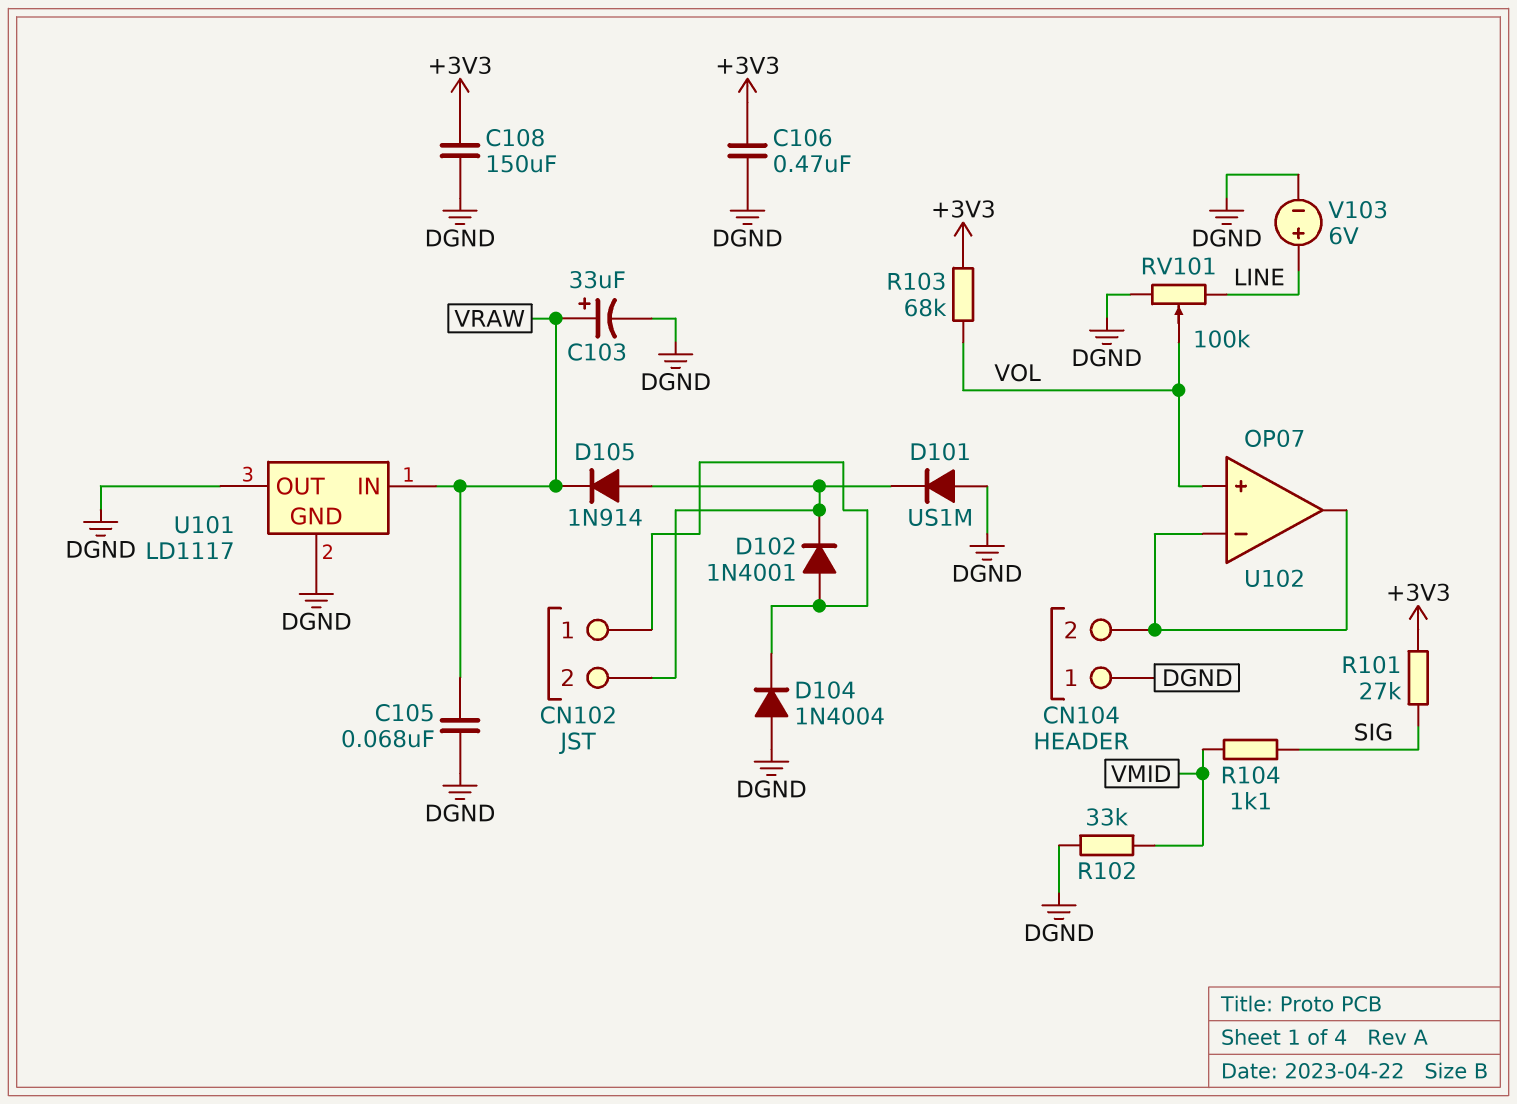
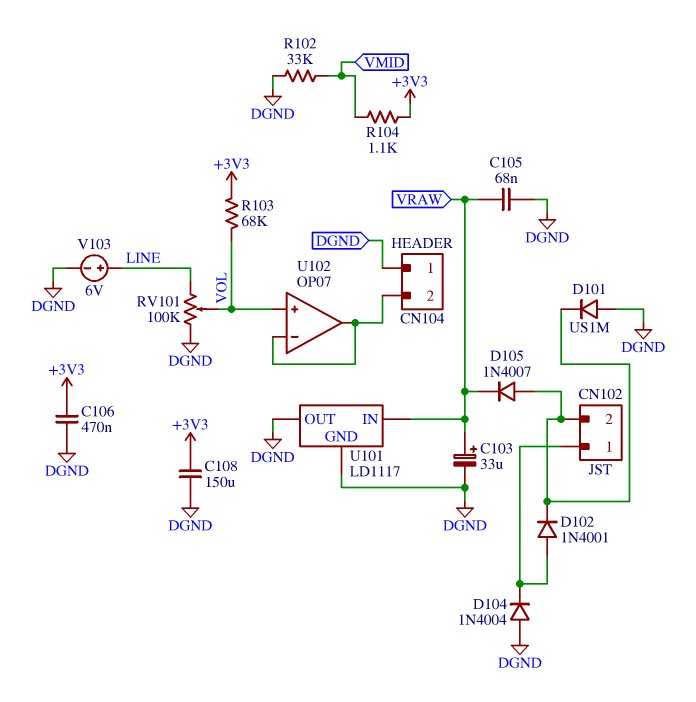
D105: diode 1N914 (A CN102/2, K VRAW) -> diode 1N4007 (A CN102/2, K VRAW)
R101: 27k (+3V3, SIG) -> none
R104: 1.1k (SIG, VMID) -> 1.1k (+3V3, VMID)

